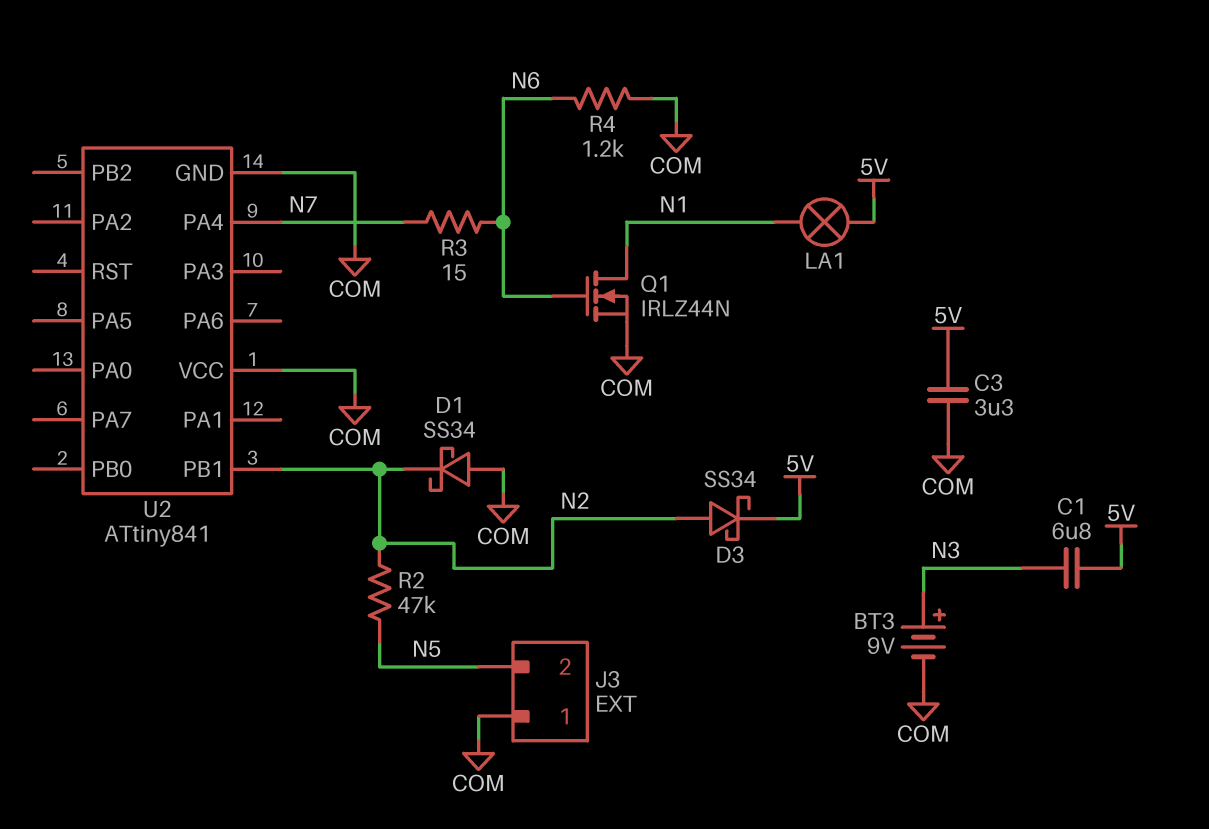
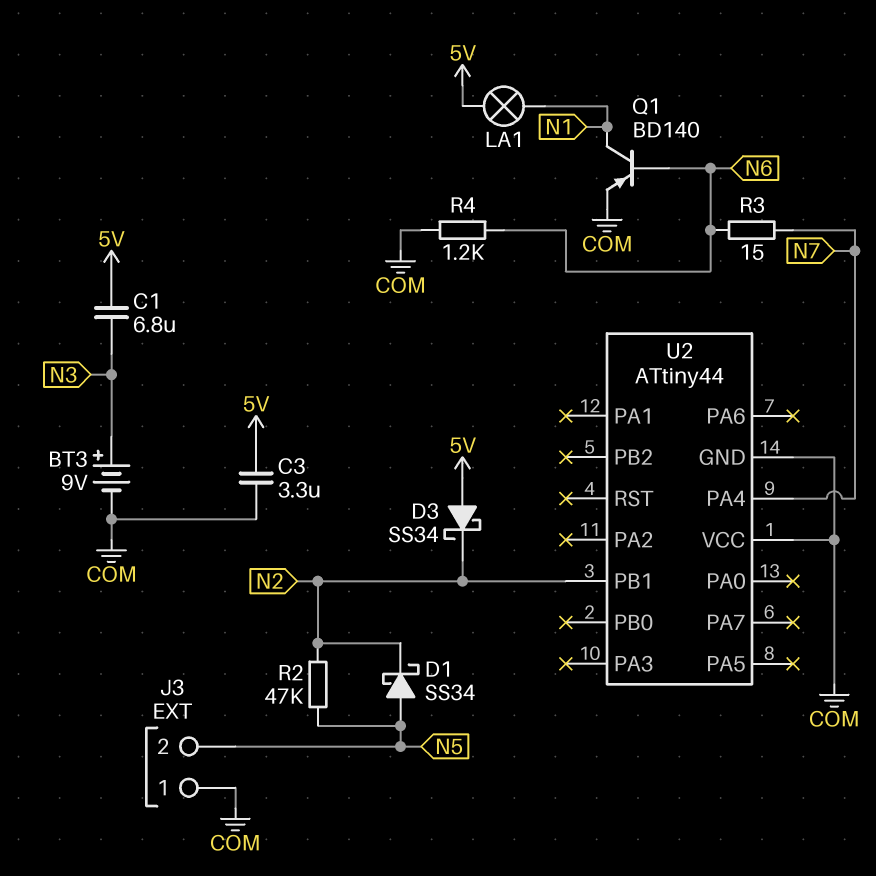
D1: schottky SS34 (A COM, K N2) -> schottky SS34 (A N5, K N2)
D3: schottky SS34 (A N2, K 5V) -> schottky SS34 (A 5V, K N2)
Q1: NMOS IRLZ44N (G N6, D N1, S COM) -> PNP BD140 (B N6, C N1, E COM)
U2: ATtiny841 -> ATtiny44

